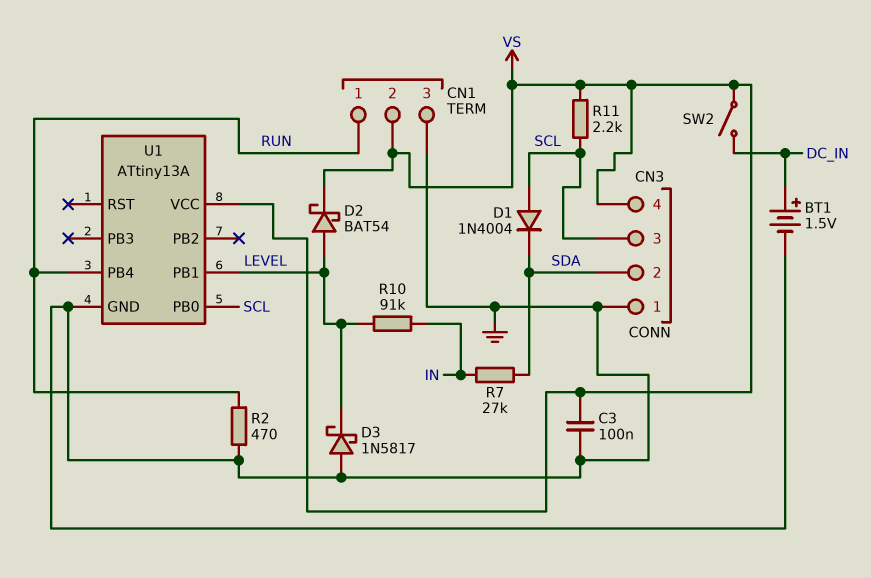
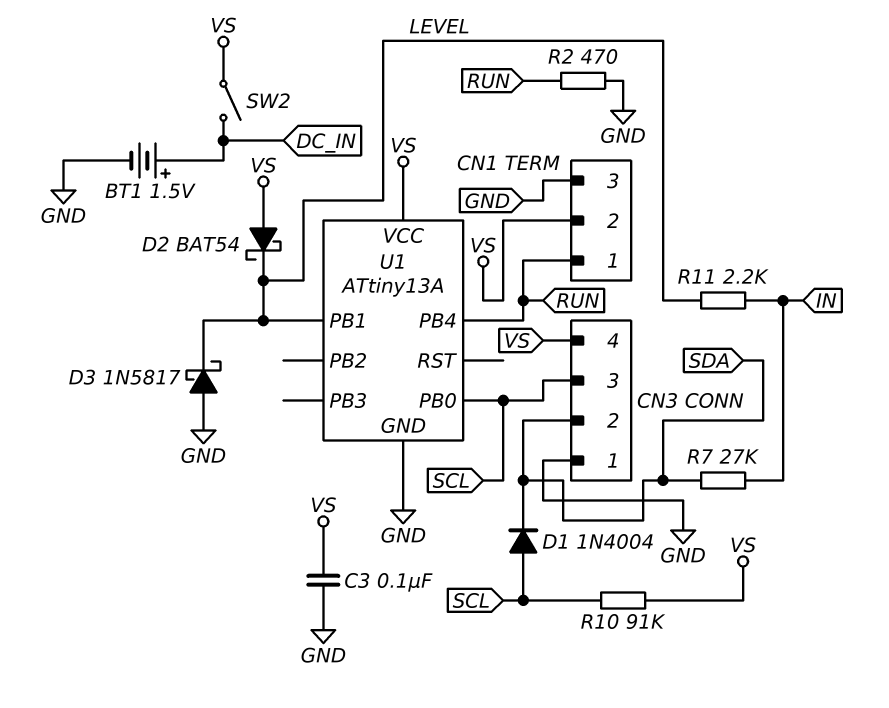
D2: schottky BAT54 (A LEVEL, K VS) -> schottky BAT54 (A VS, K LEVEL)
R10: 91k (IN, LEVEL) -> 91k (SCL, VS)
R11: 2.2k (SCL, VS) -> 2.2k (IN, LEVEL)

